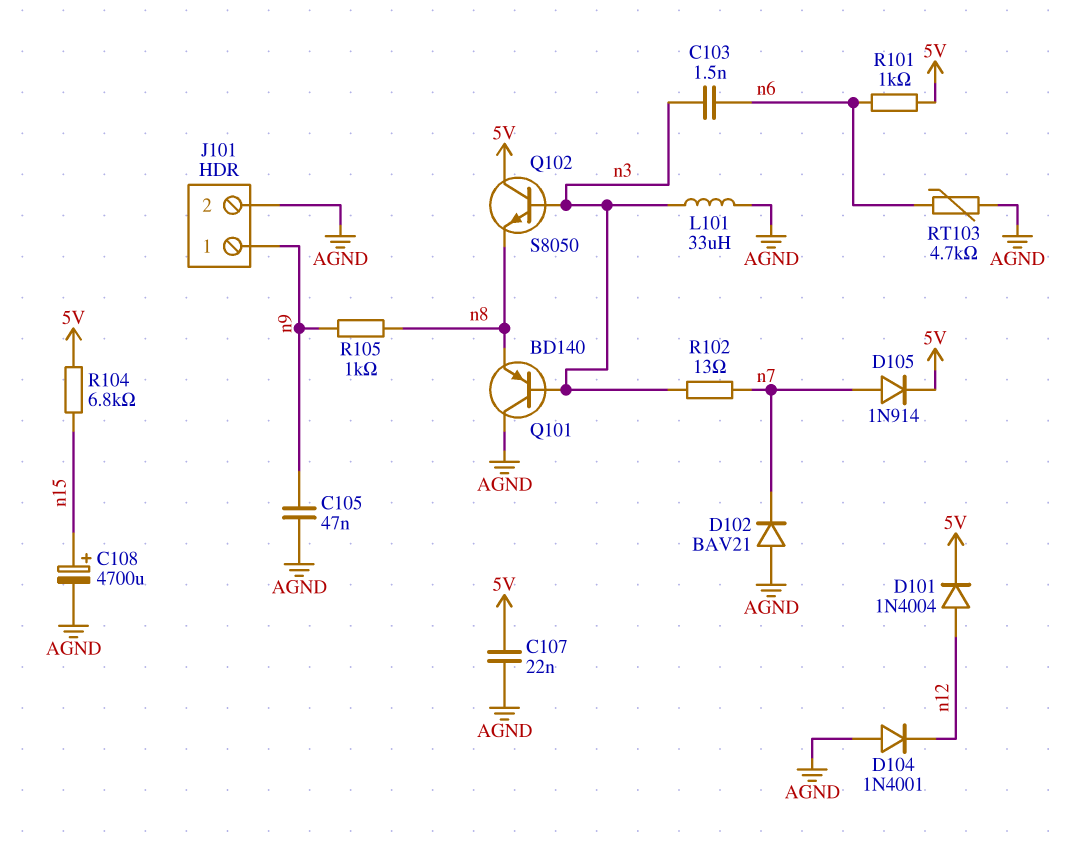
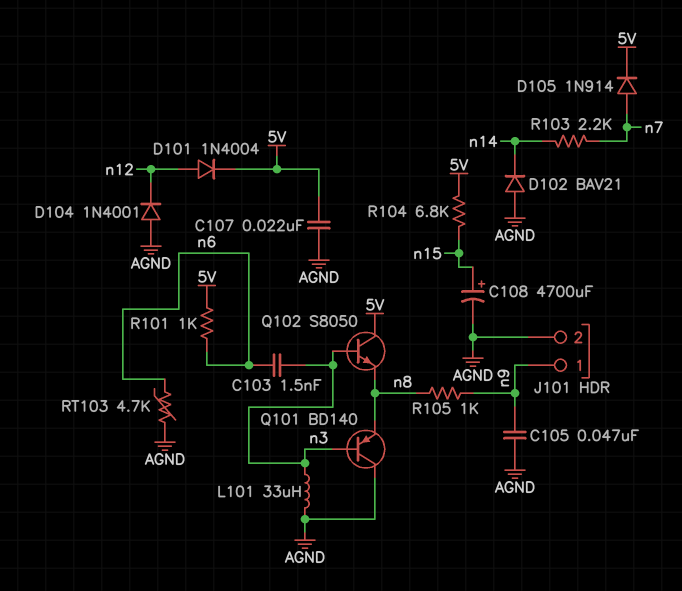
D102: diode BAV21 (A AGND, K n7) -> diode BAV21 (A AGND, K n14)
R102: 13 (n3, n7) -> none
R103: none -> 2.2k (n7, n14)

